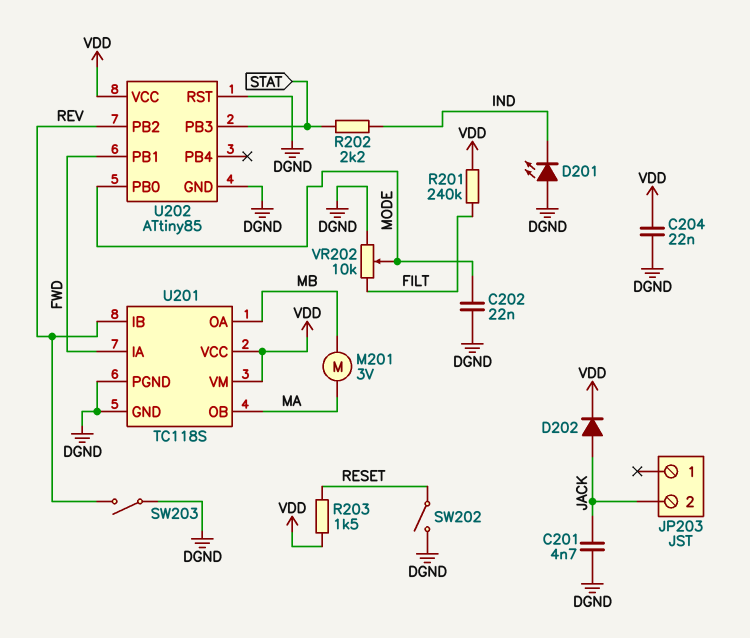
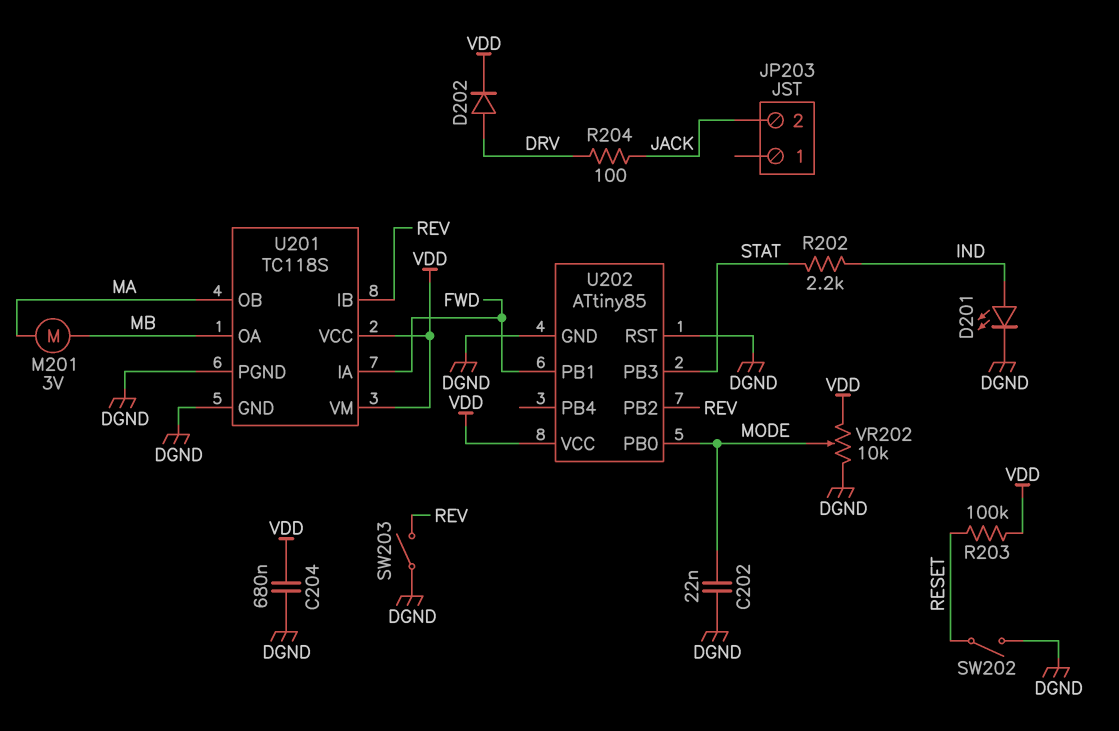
C201: 4.7nF (DGND, JACK) -> none
C204: 22nF (DGND, VDD) -> 680nF (DGND, VDD)
D201: LED (A DGND, K IND) -> LED (A IND, K DGND)
D202: diode (A JACK, K VDD) -> diode (A DRV, K VDD)
R201: 240k (FILT, VDD) -> none
R203: 1.5k (RESET, VDD) -> 100k (RESET, VDD)
R204: none -> 100 (DRV, JACK)
VR202: 10k (DGND, FILT, wiper MODE) -> 10k (DGND, VDD, wiper MODE)

